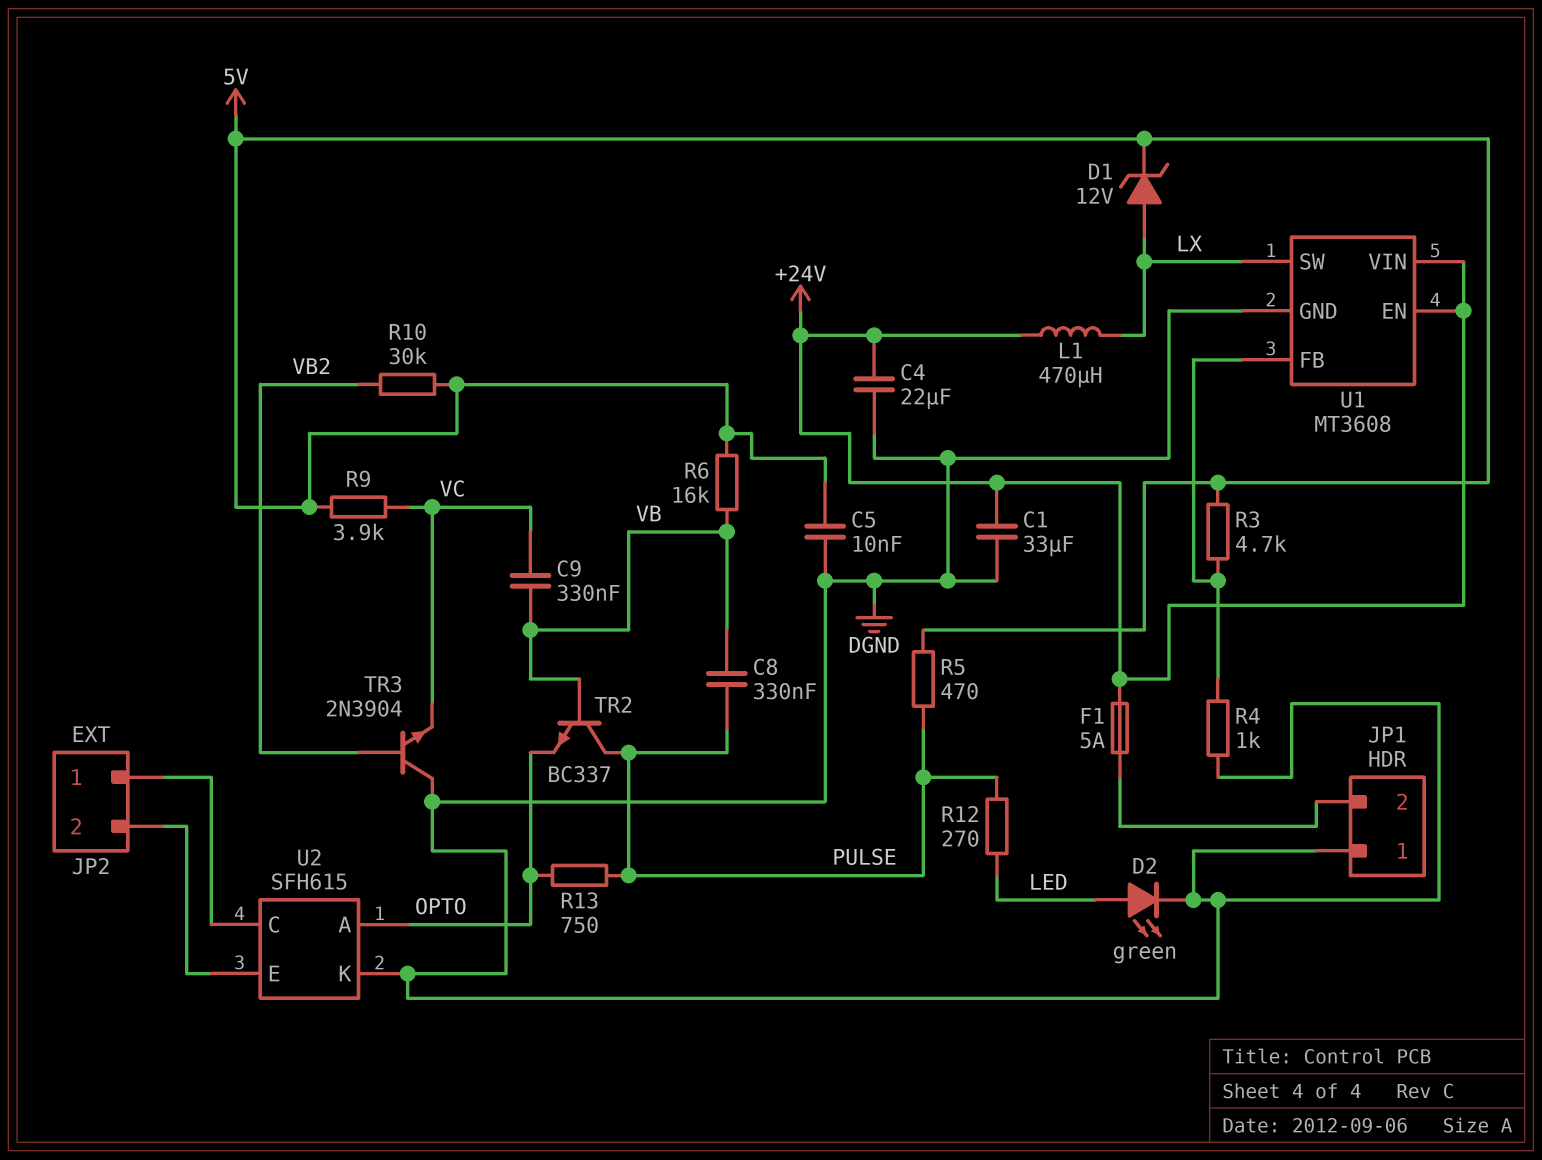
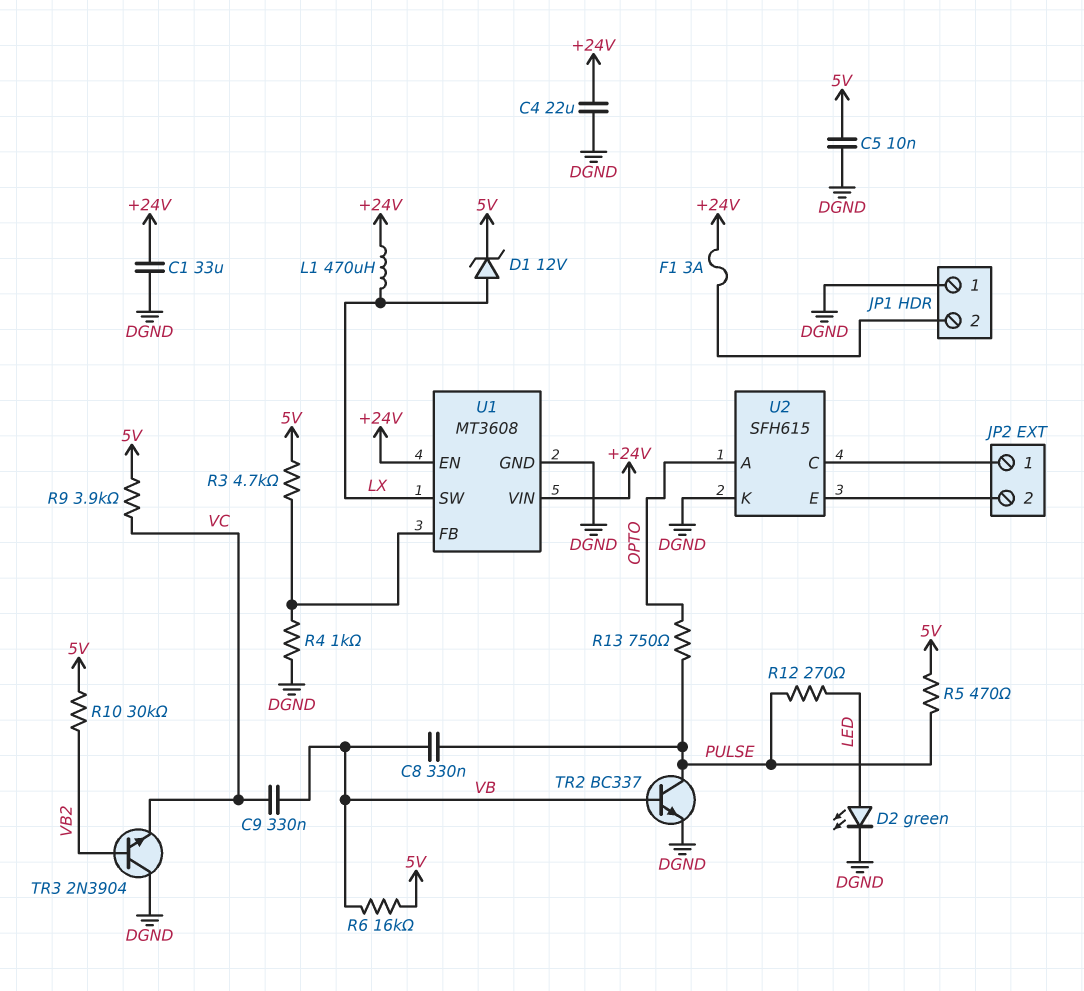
F1: 5A (+24V, JP1/2) -> 3A (+24V, JP1/2)
TR2: NPN BC337 (B VB, C PULSE, E OPTO) -> NPN BC337 (B VB, C PULSE, E DGND)

